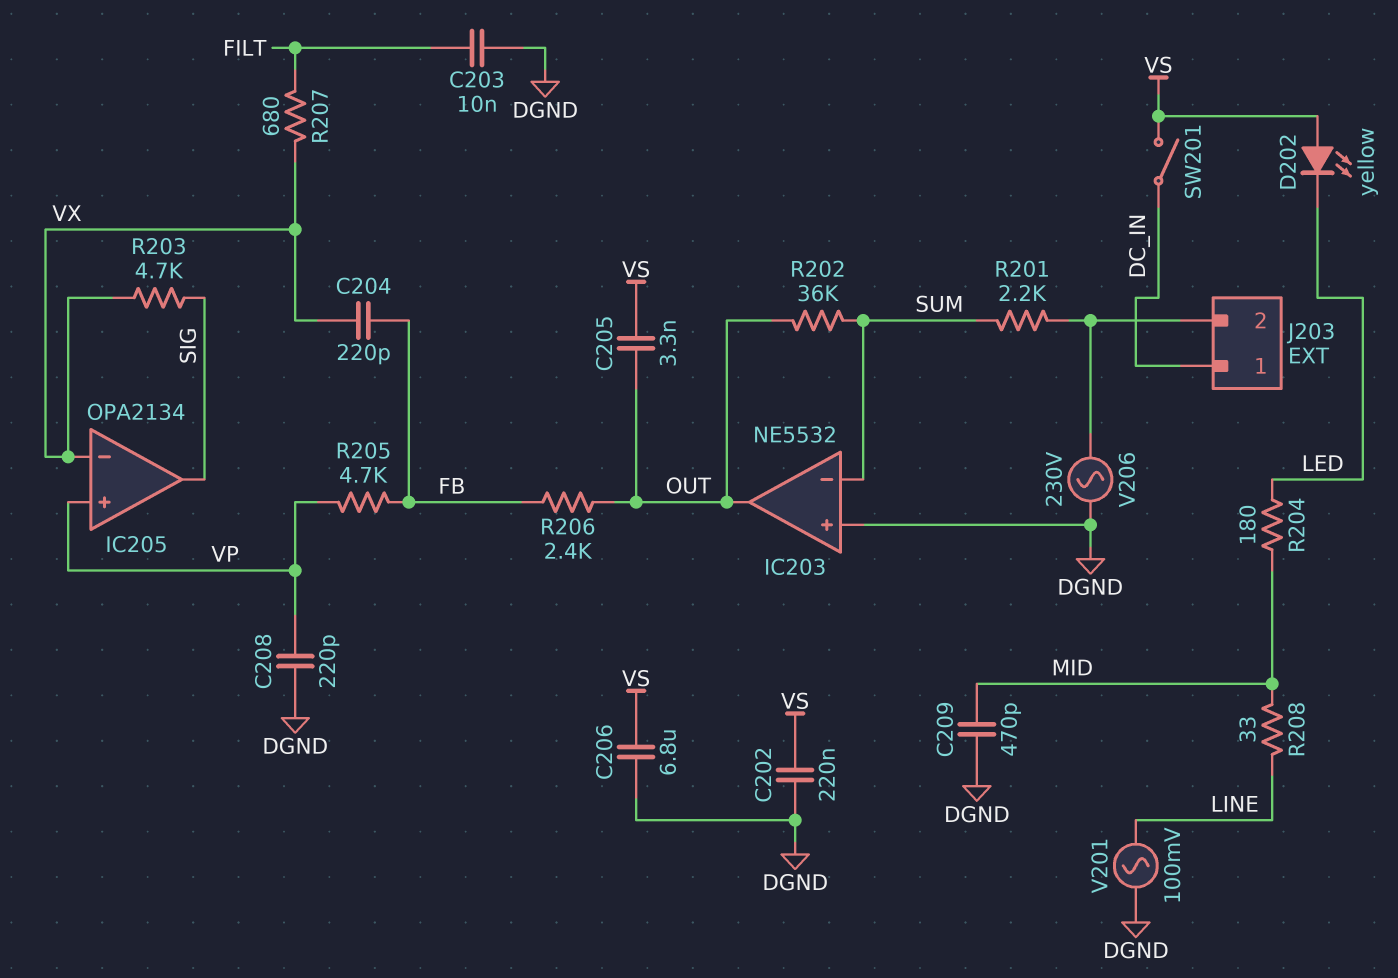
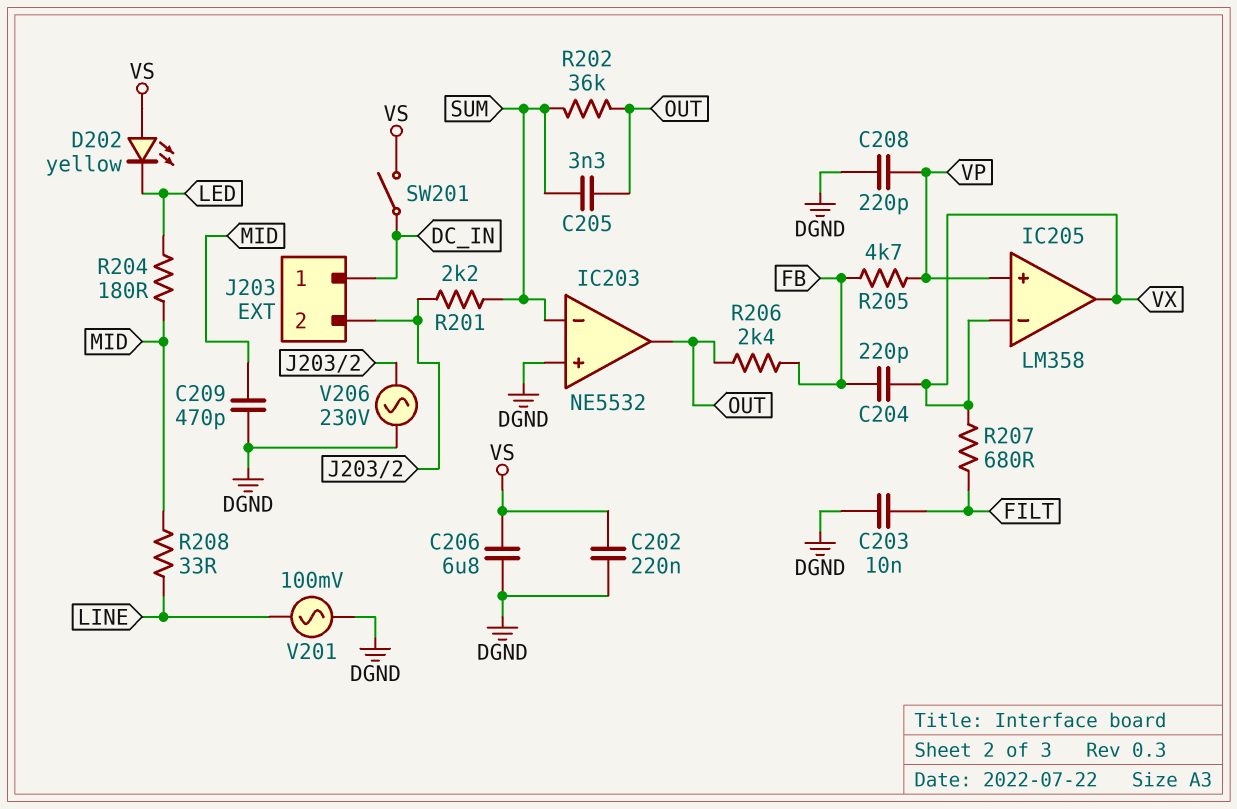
C205: 3.3nF (OUT, VS) -> 3.3nF (OUT, SUM)
IC205: OPA2134 -> LM358
IC205 pin out: SIG -> VX
R203: 4.7k (SIG, VX) -> none

